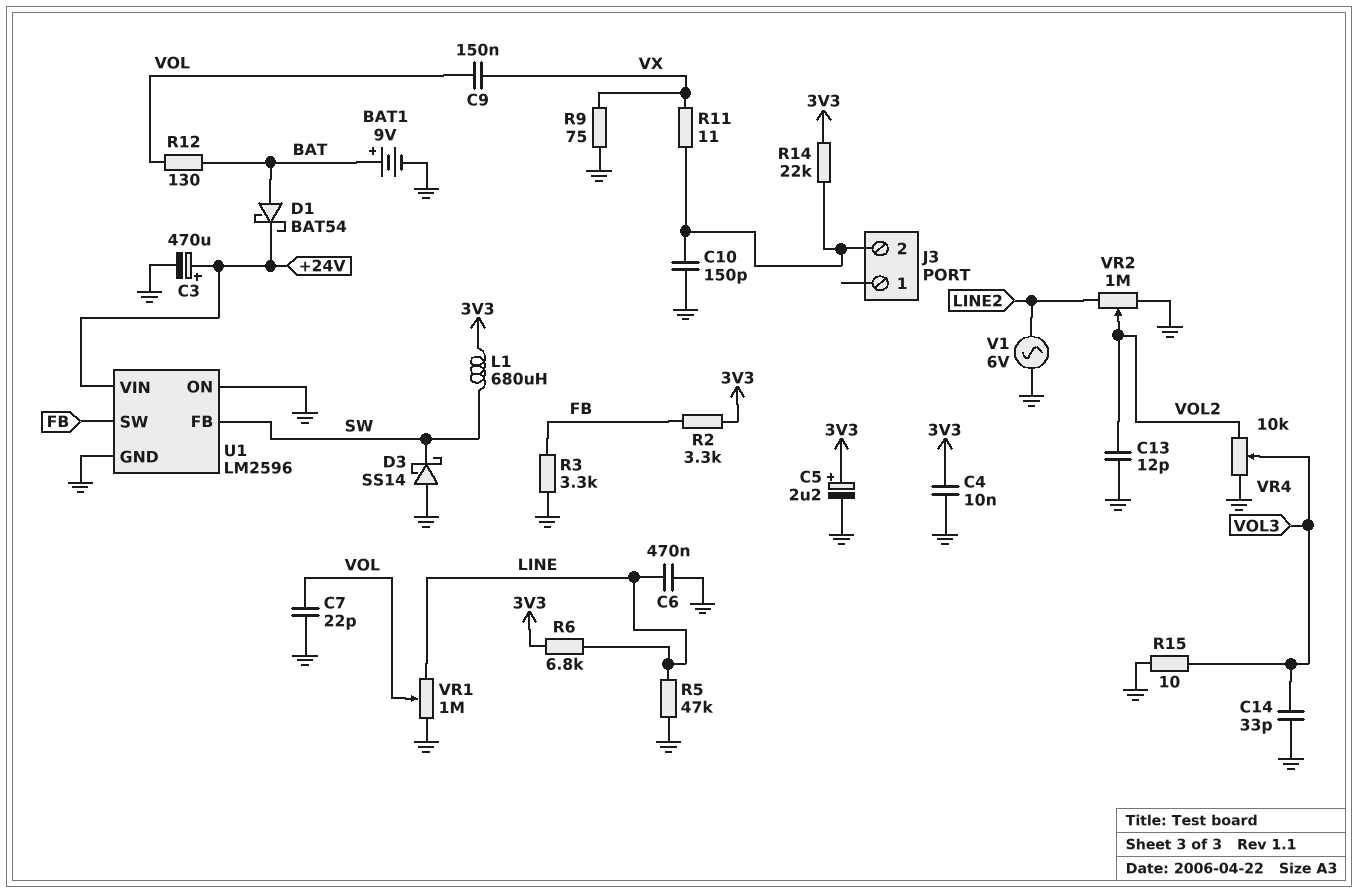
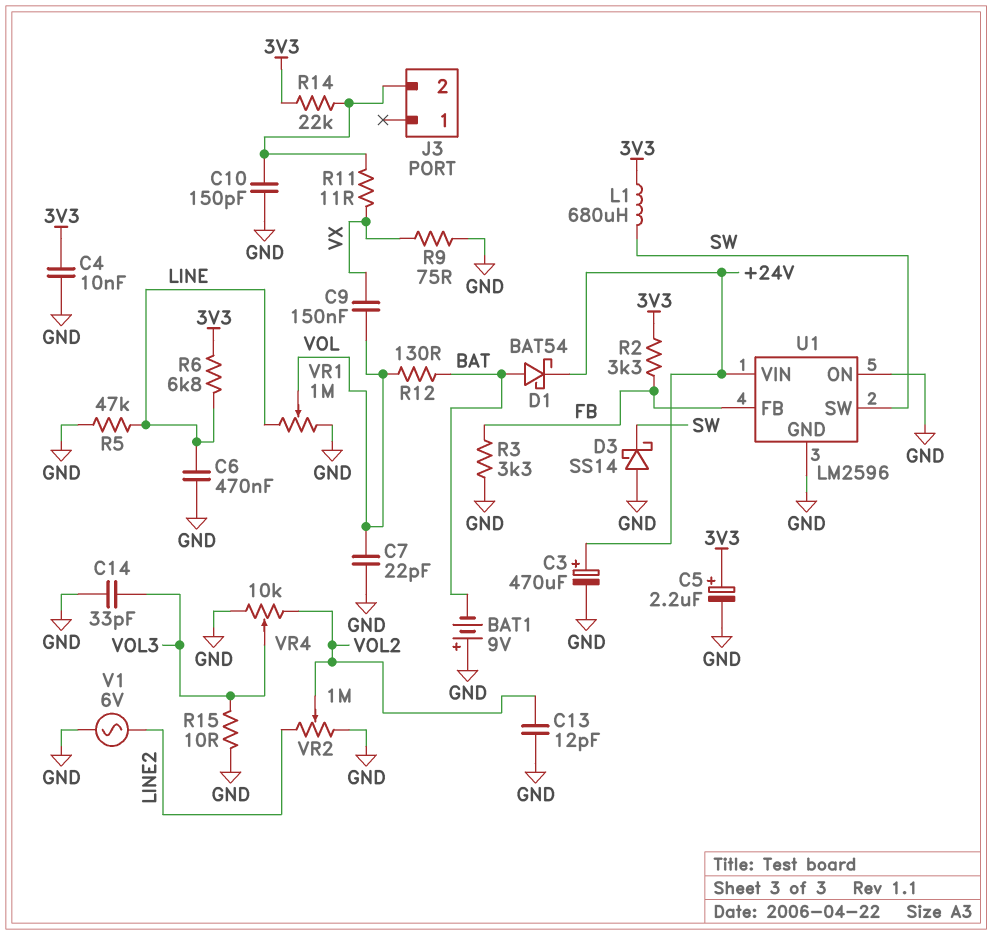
BAT1: 9V (plus BAT, minus GND) -> 9V (plus GND, minus BAT)
U1 pin FB: SW -> FB
U1 pin SW: FB -> SW

